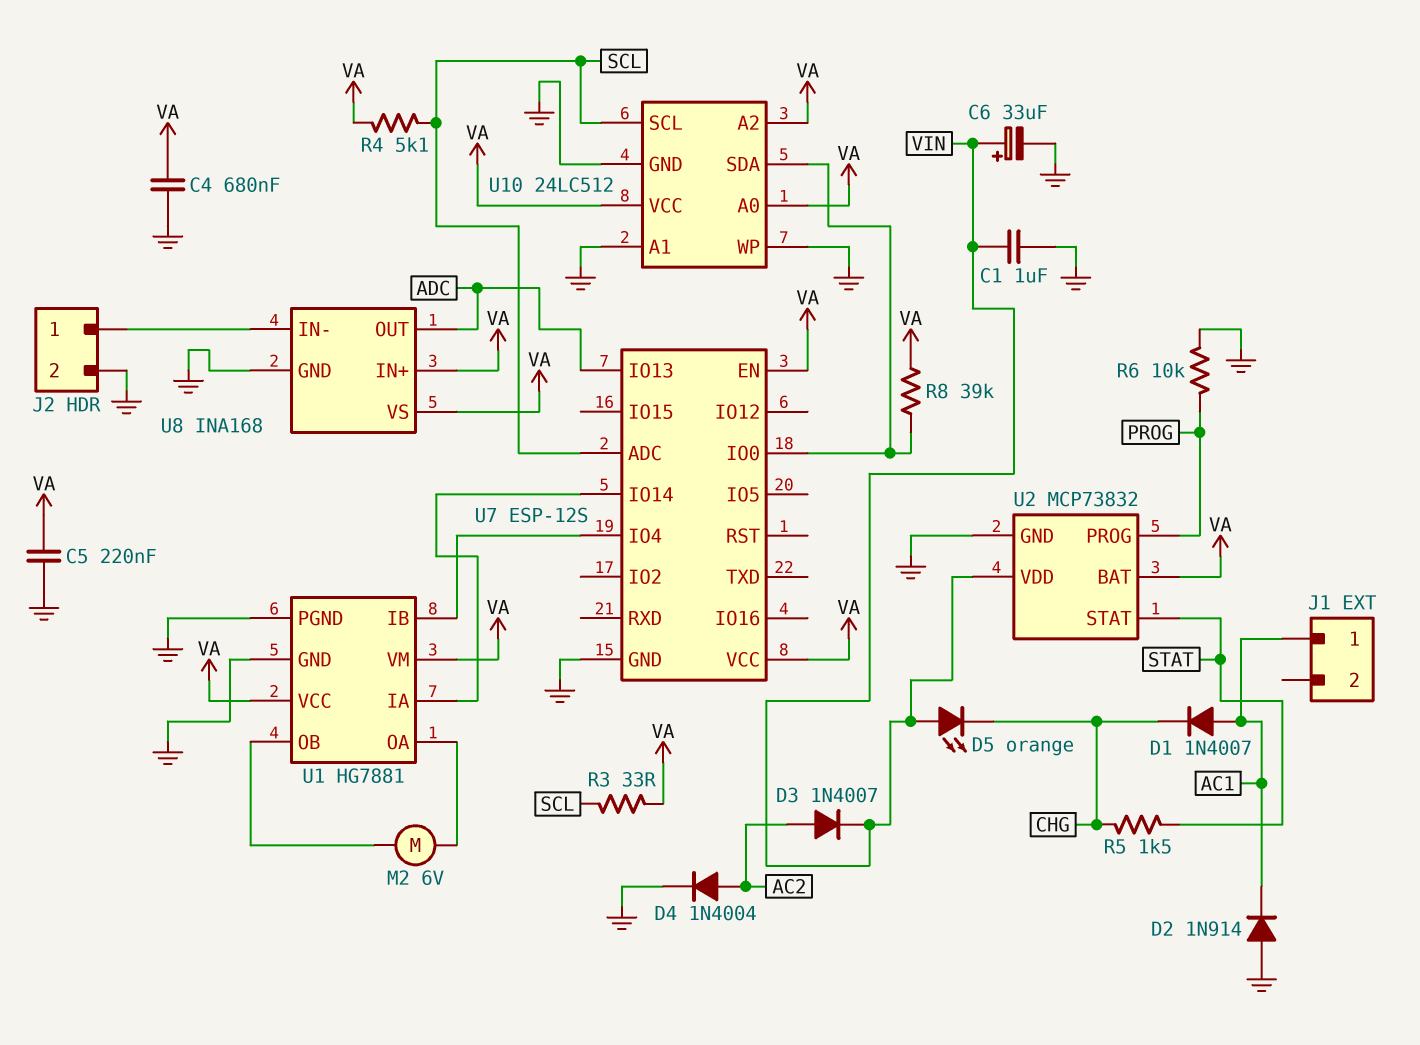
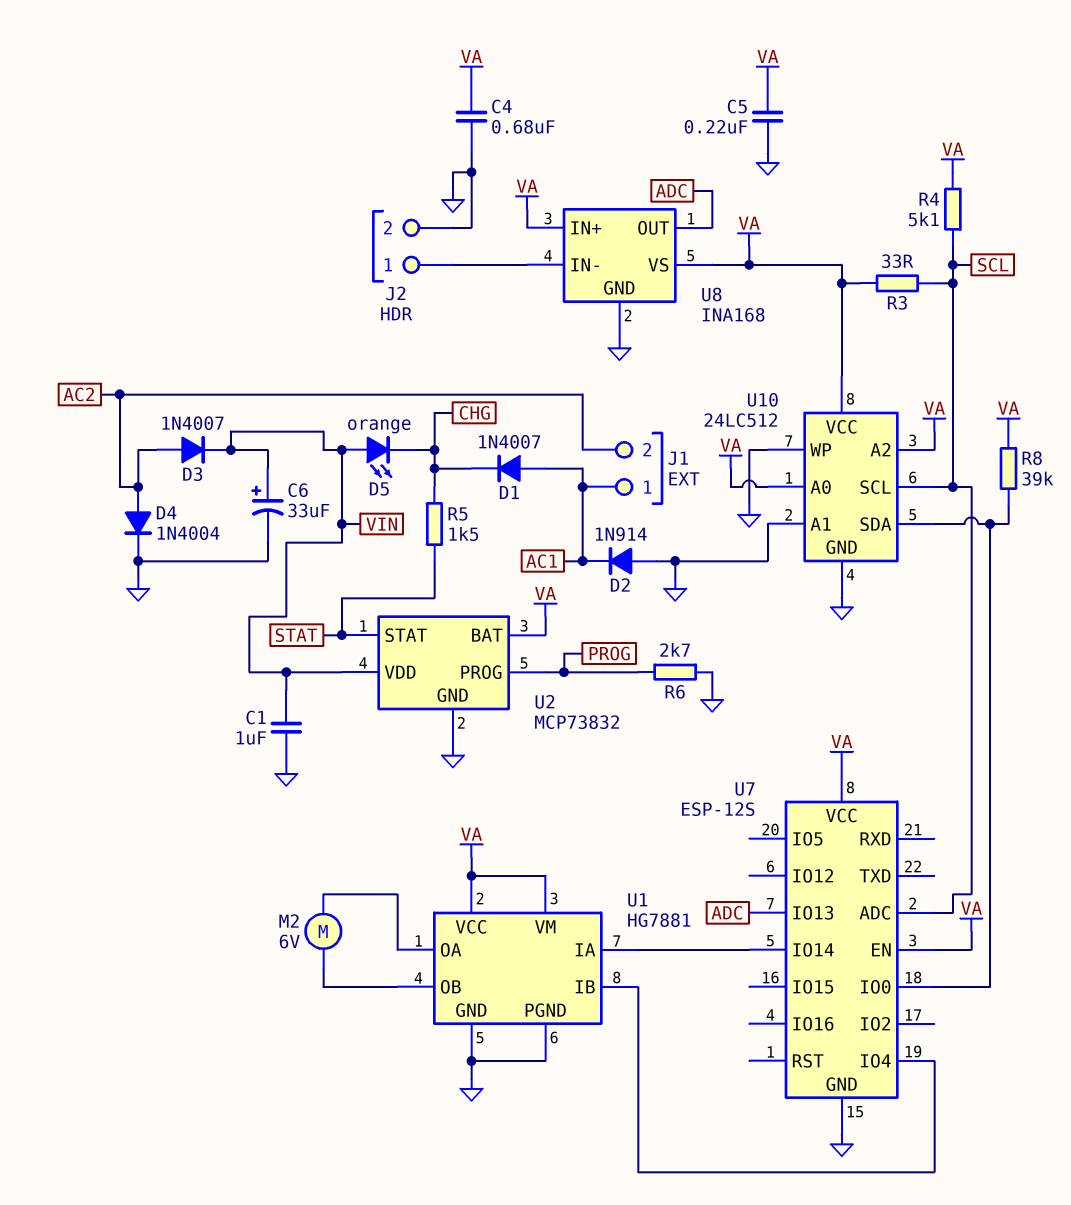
J1 pin 2: none -> AC2
R6: 10k (GND, PROG) -> 2.7k (GND, PROG)

